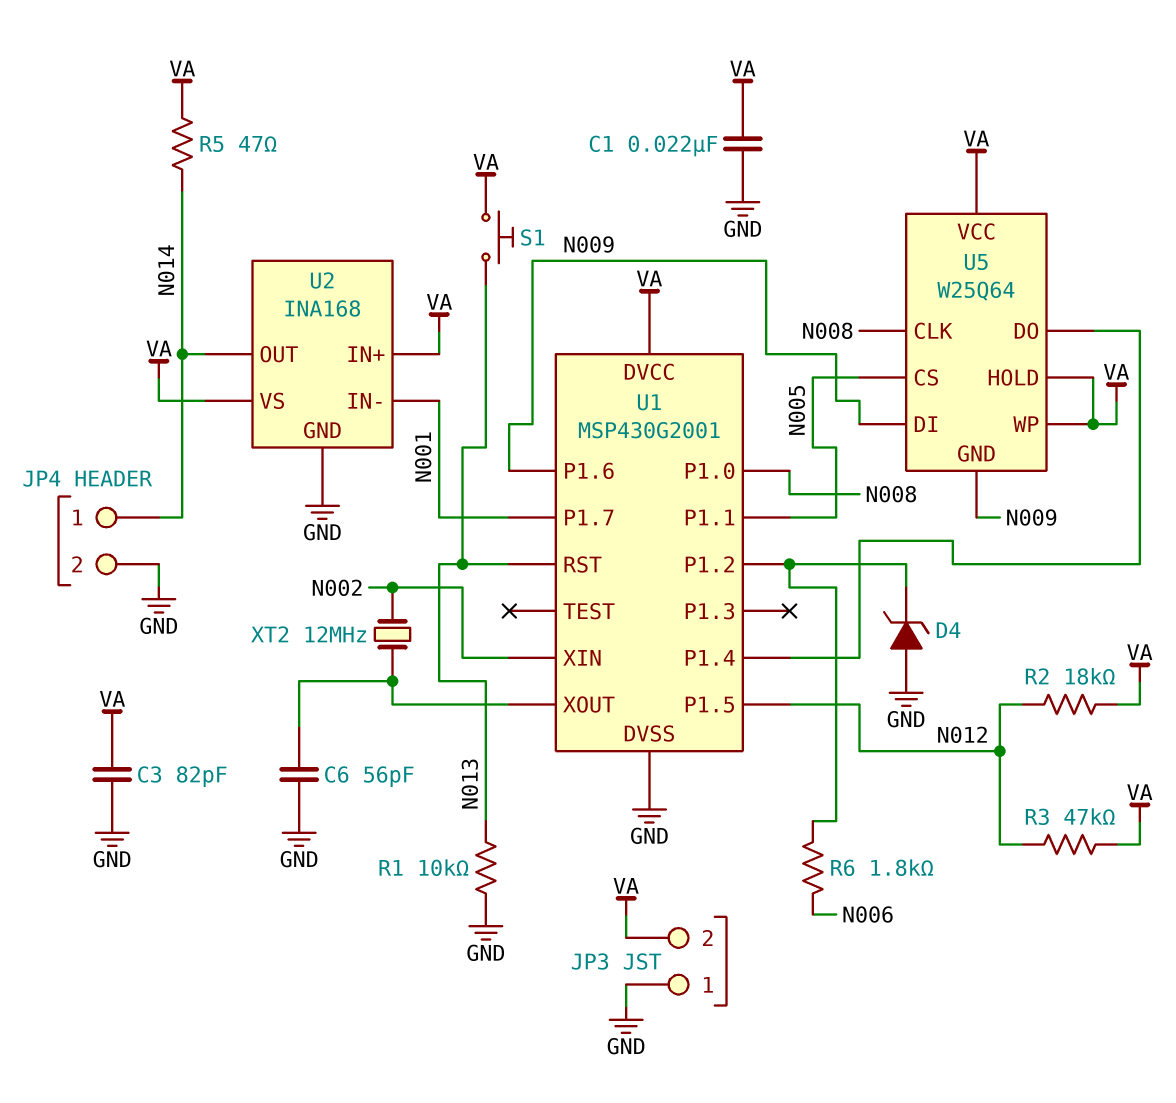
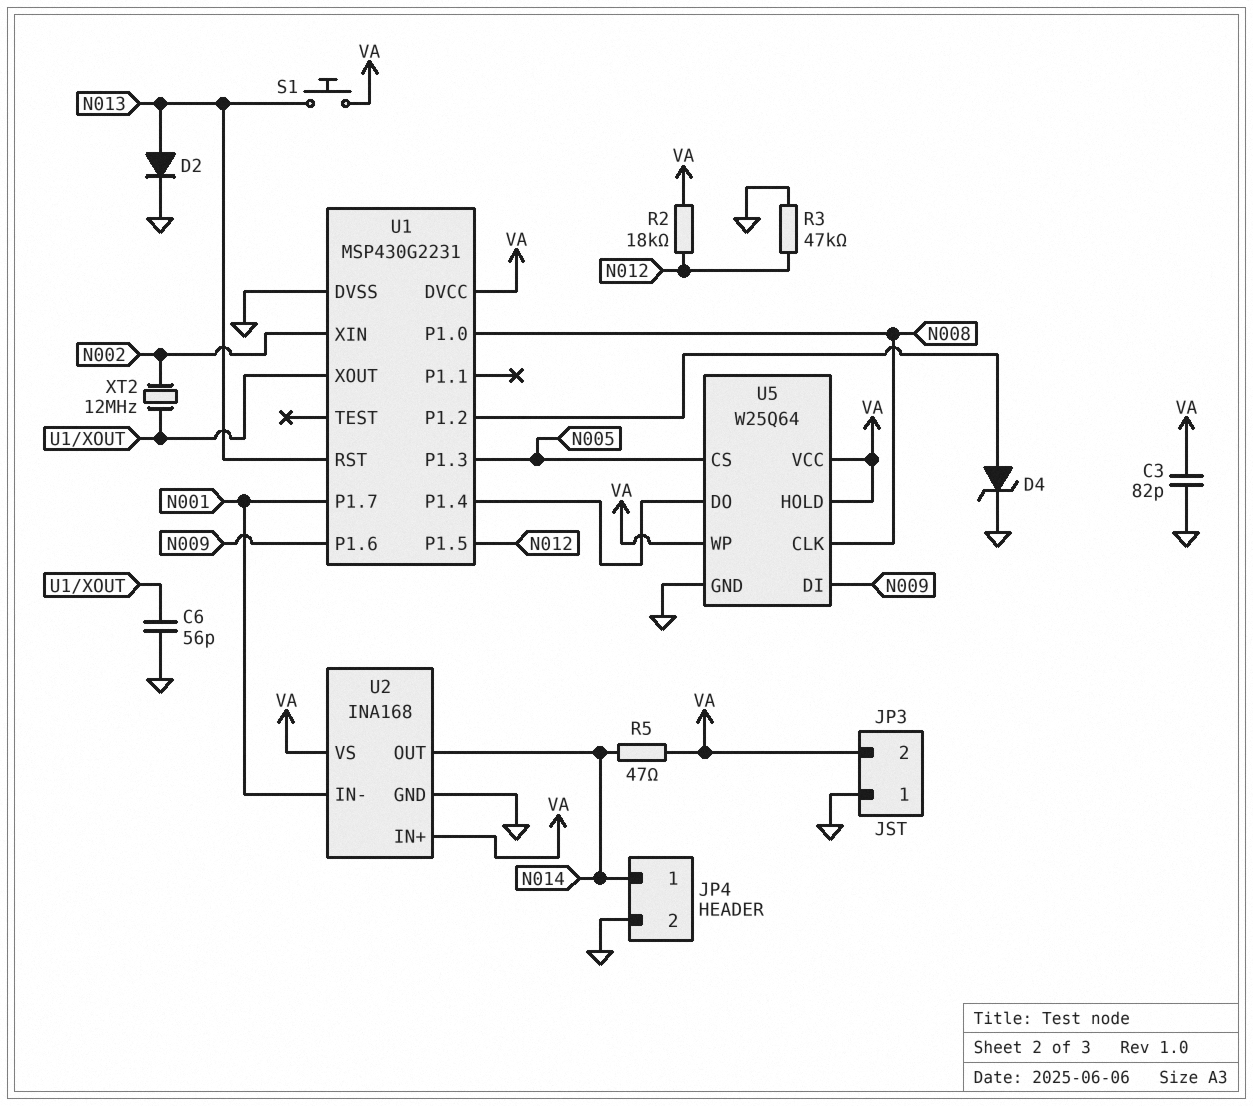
C1: 22nF (GND, VA) -> none
D2: none -> diode (A N013, K GND)
D4: zener (A GND, K U1/P1.2) -> zener (A U1/P1.2, K GND)
R1: 10k (GND, N013) -> none
R3: 47k (N012, VA) -> 47k (GND, N012)
R6: 1.8k (N006, U1/P1.2) -> none
U1: MSP430G2001 -> MSP430G2231
U1 pin P1.1: N005 -> none
U1 pin P1.3: none -> N005
U5 pin GND: N009 -> GND

